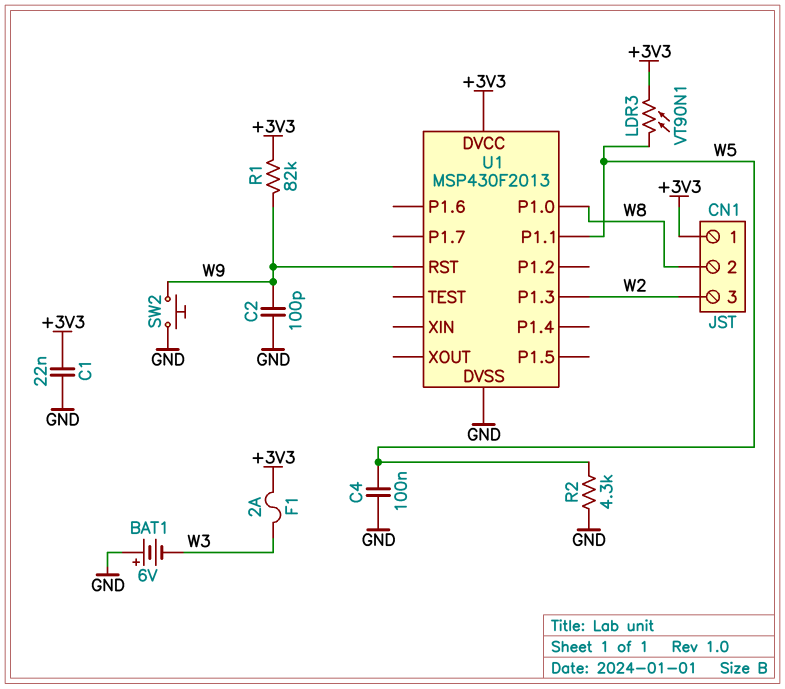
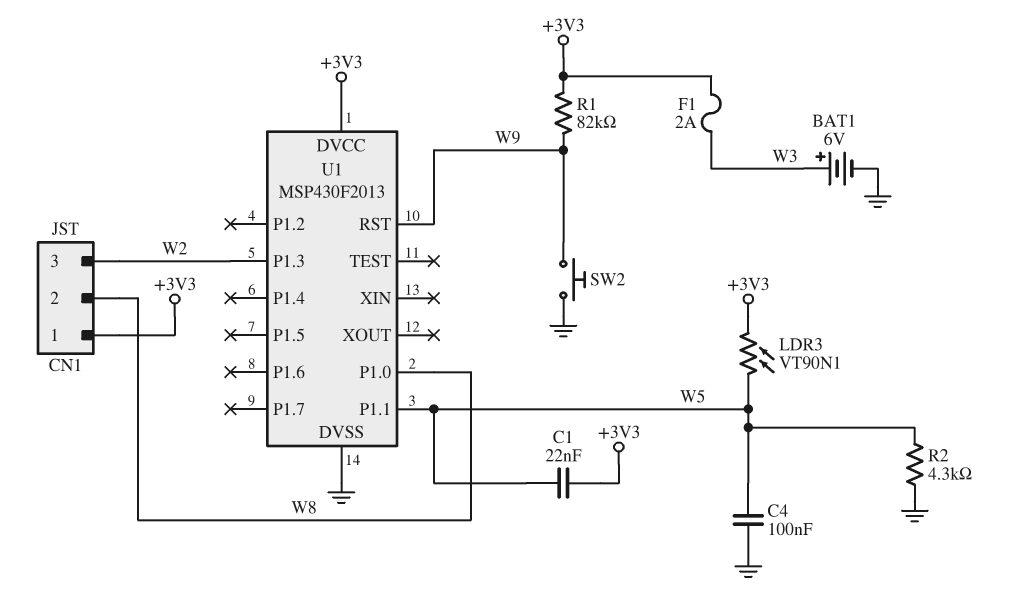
BAT1: 6V (plus GND, minus W3) -> 6V (plus W3, minus GND)
C1: 22nF (+3V3, GND) -> 22nF (+3V3, W5)
C2: 100pF (GND, W9) -> none

